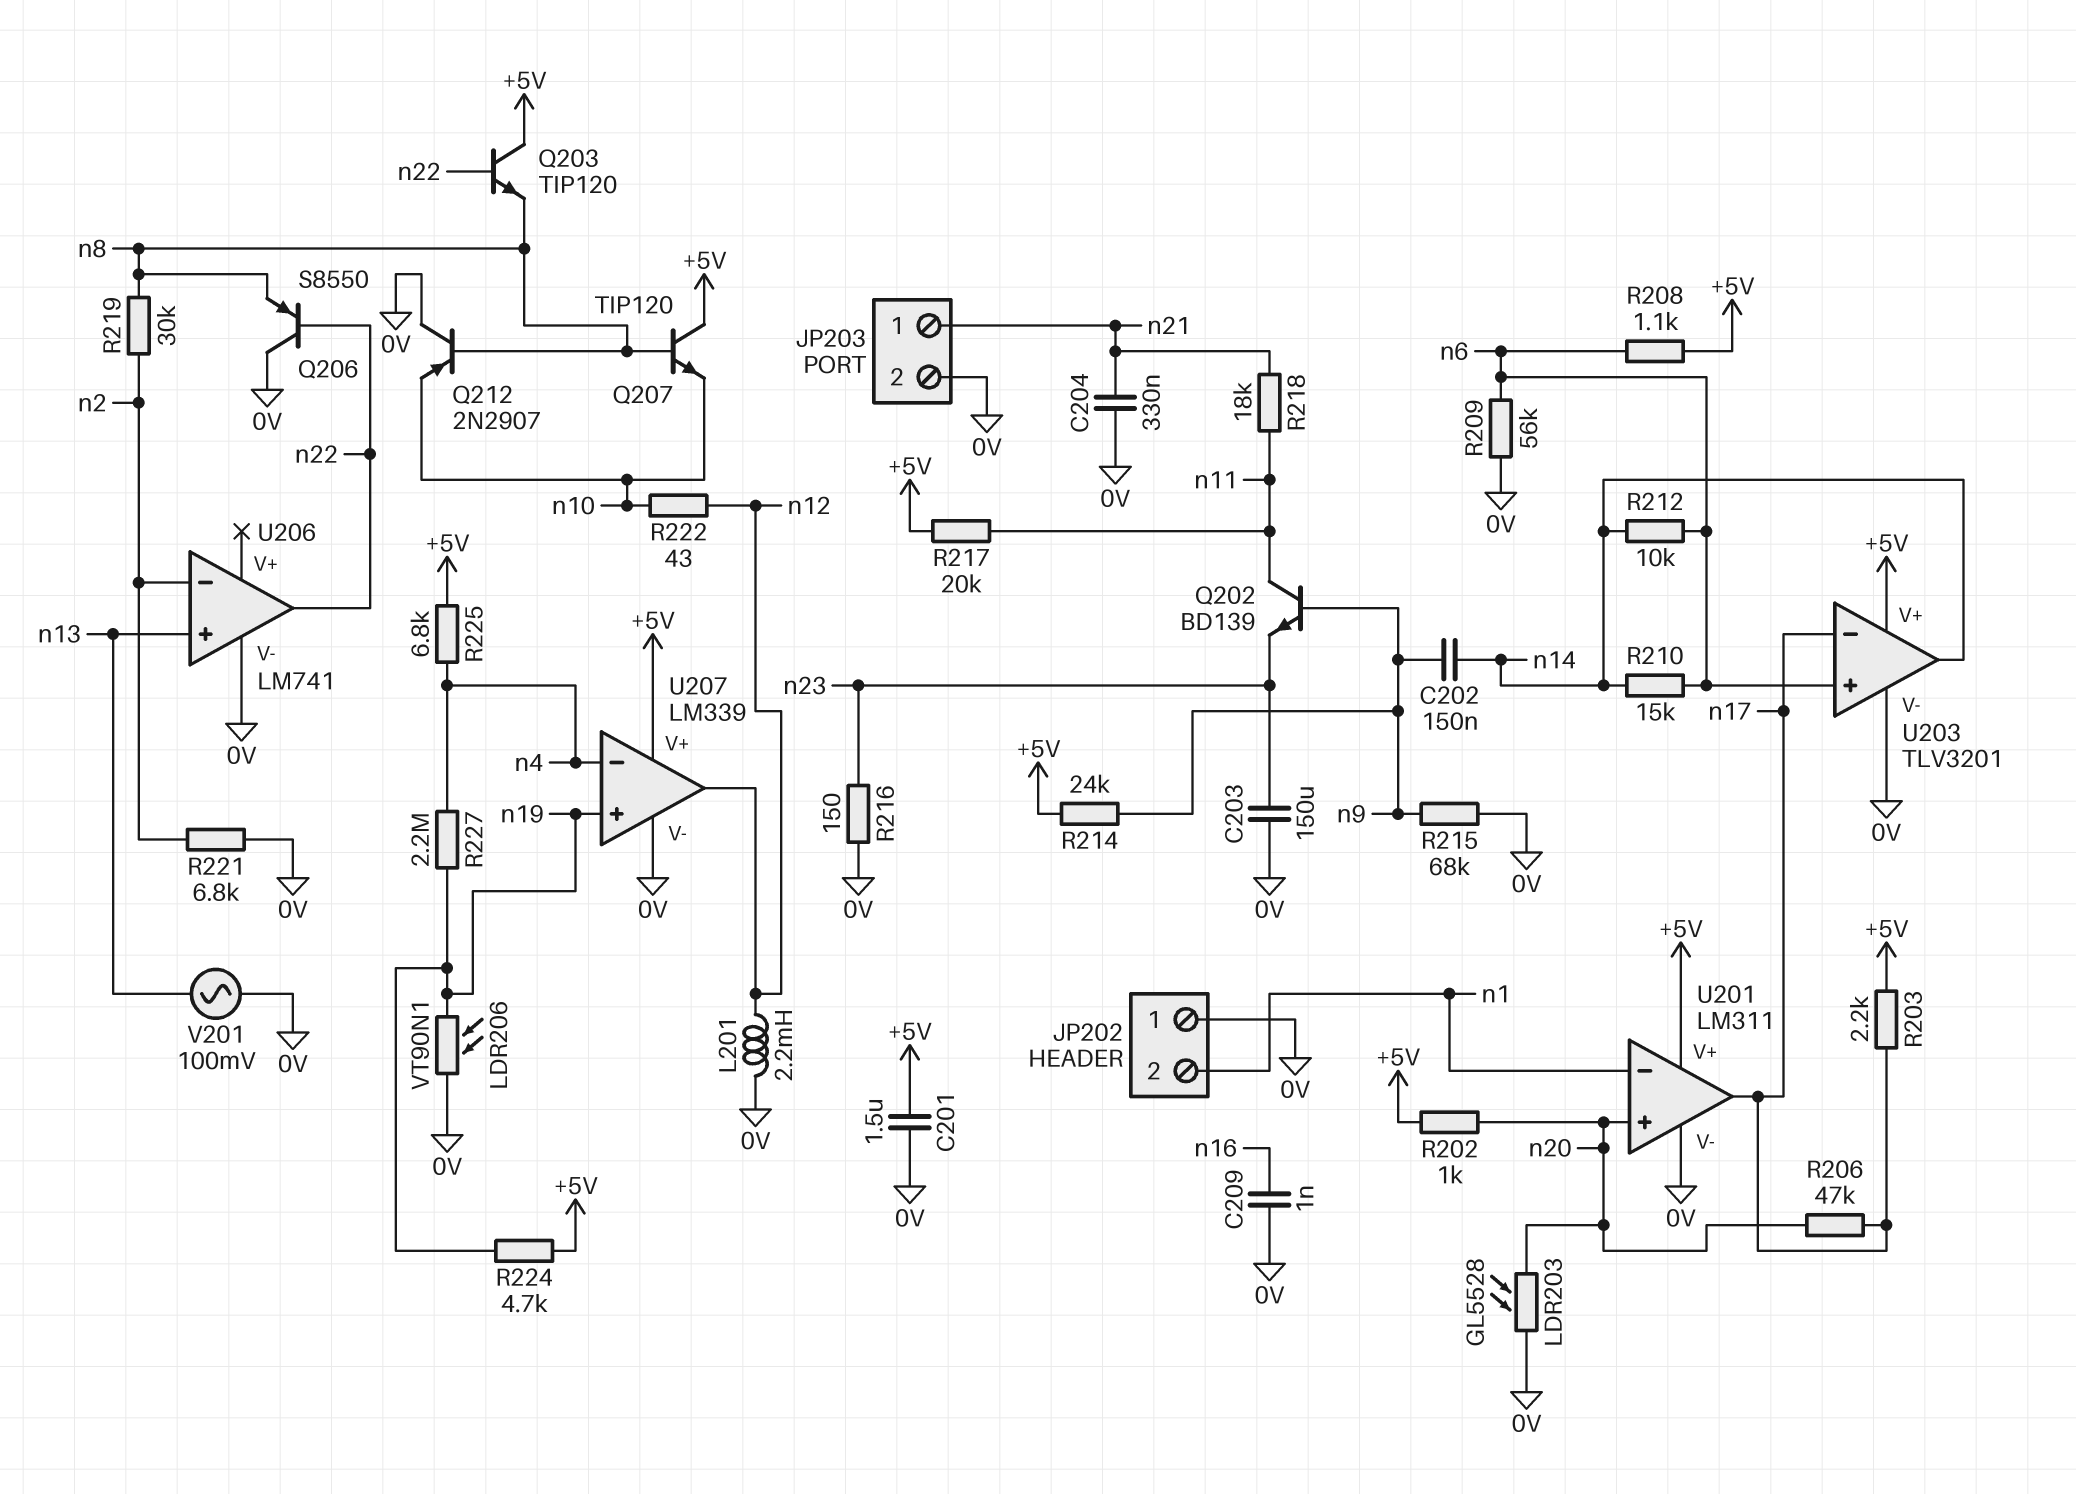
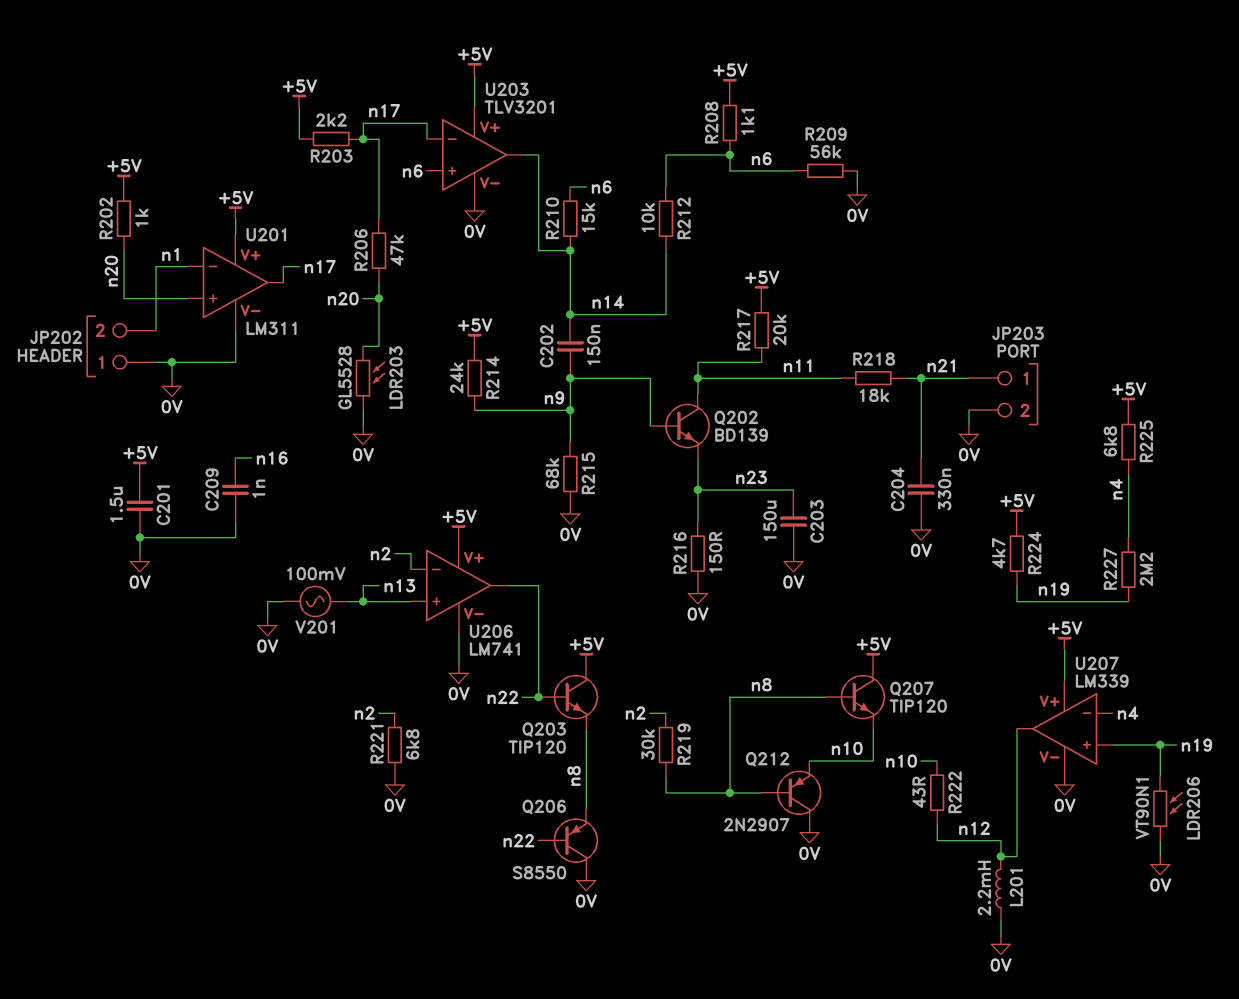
U206 pin V+: none -> +5V

